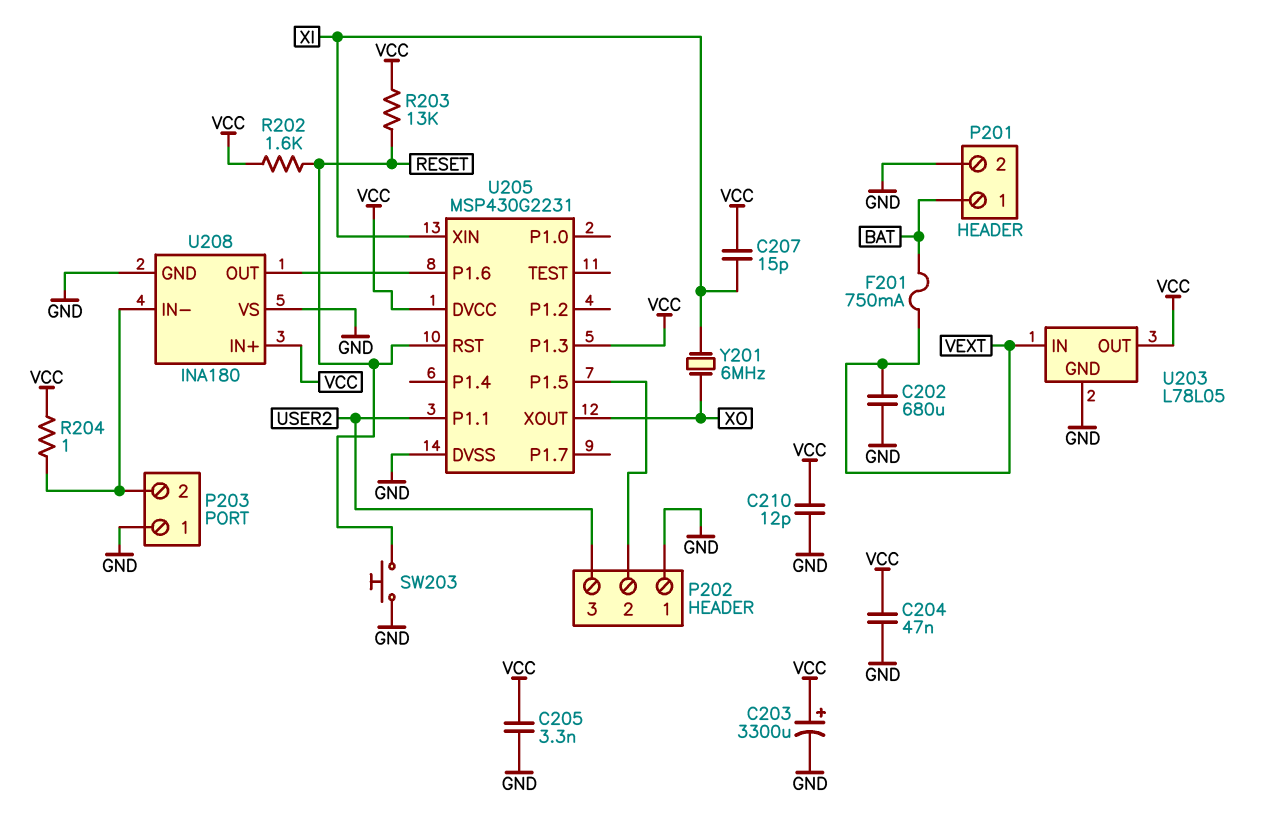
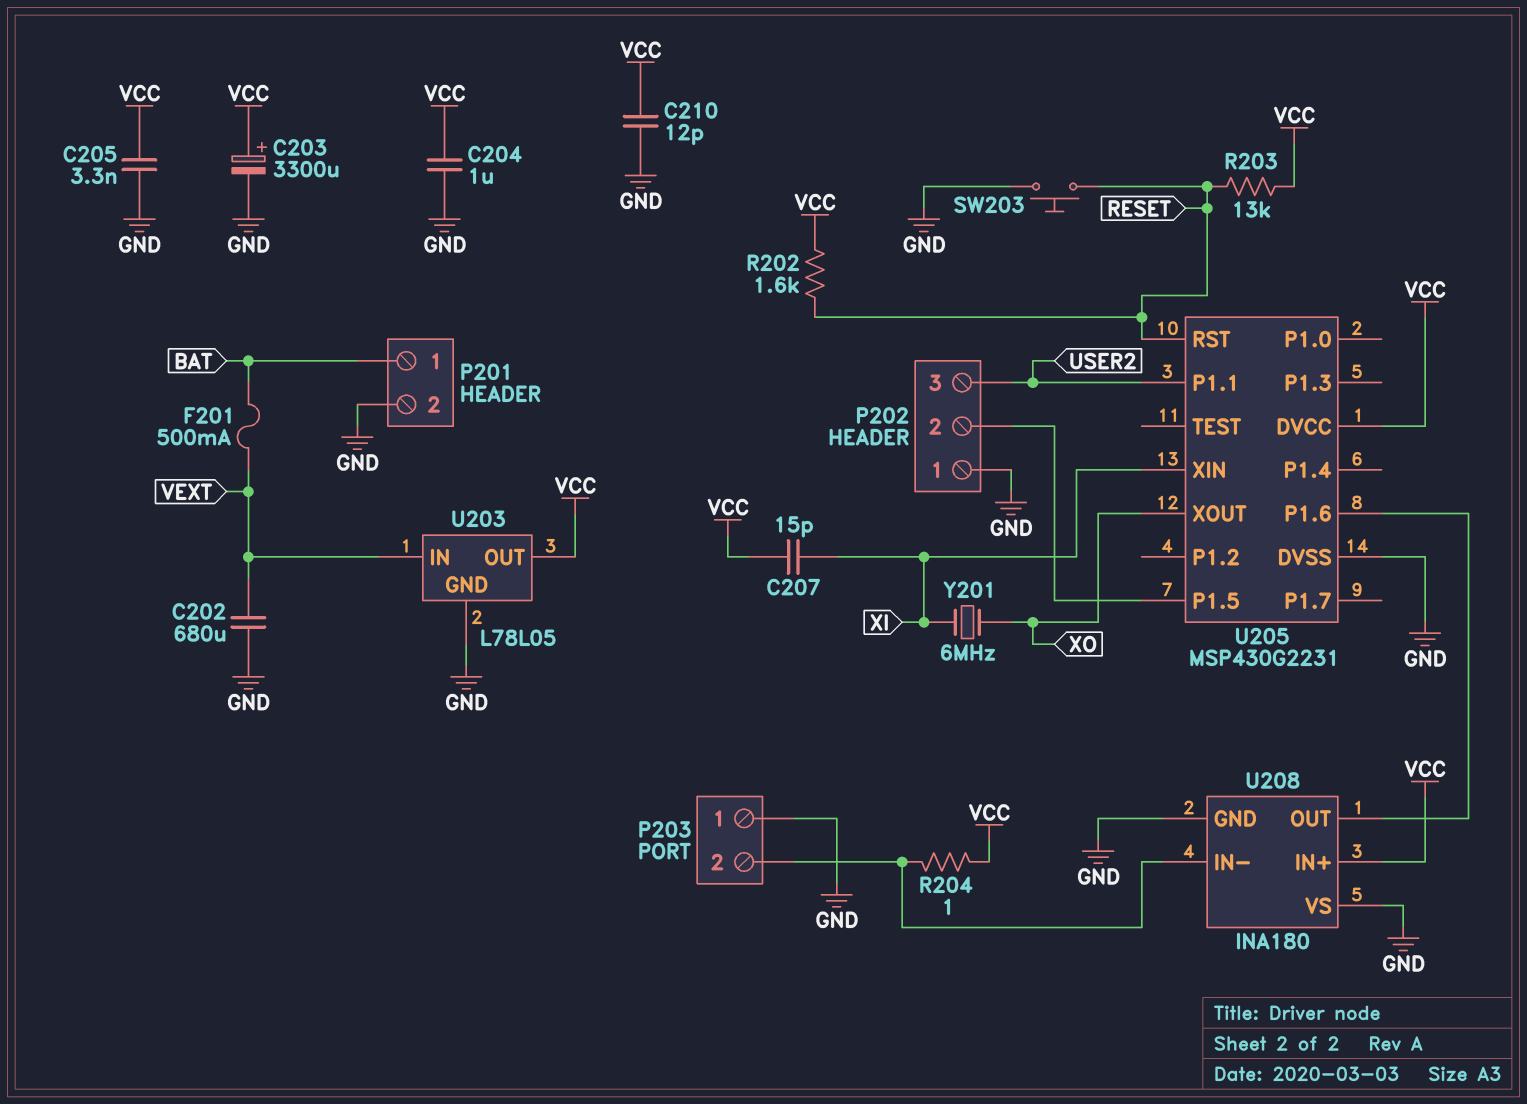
C204: 47nF (GND, VCC) -> 1uF (GND, VCC)
F201: 750mA (BAT, VEXT) -> 500mA (BAT, VEXT)
U205 pin P1.3: VCC -> none

